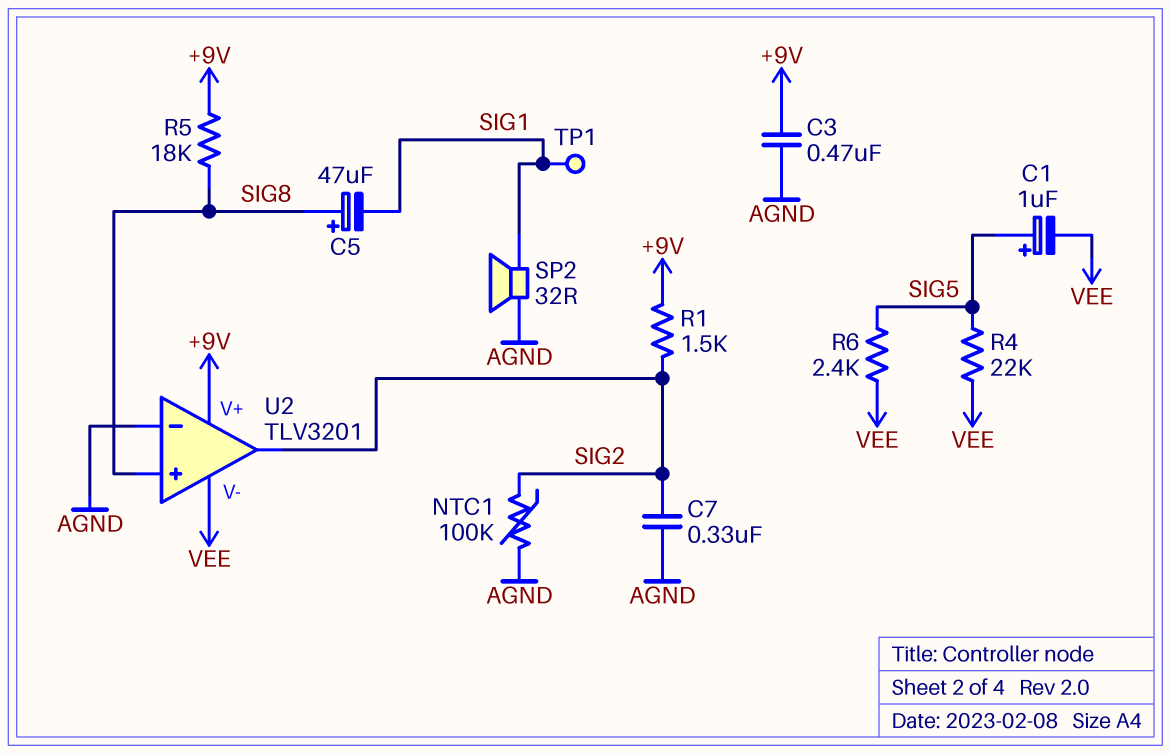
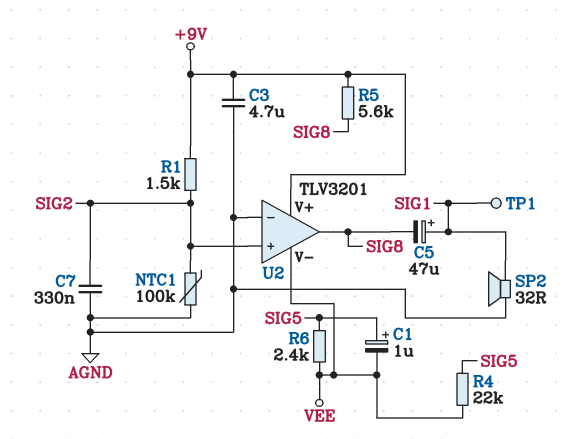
C3: 470nF (+9V, AGND) -> 4.7uF (+9V, AGND)
C5: 47uF (plus SIG8, minus SIG1) -> 47uF (plus SIG1, minus SIG8)
R5: 18k (+9V, SIG8) -> 5.6k (+9V, SIG8)
U2 pin in+: SIG8 -> SIG2
U2 pin out: SIG2 -> SIG8

